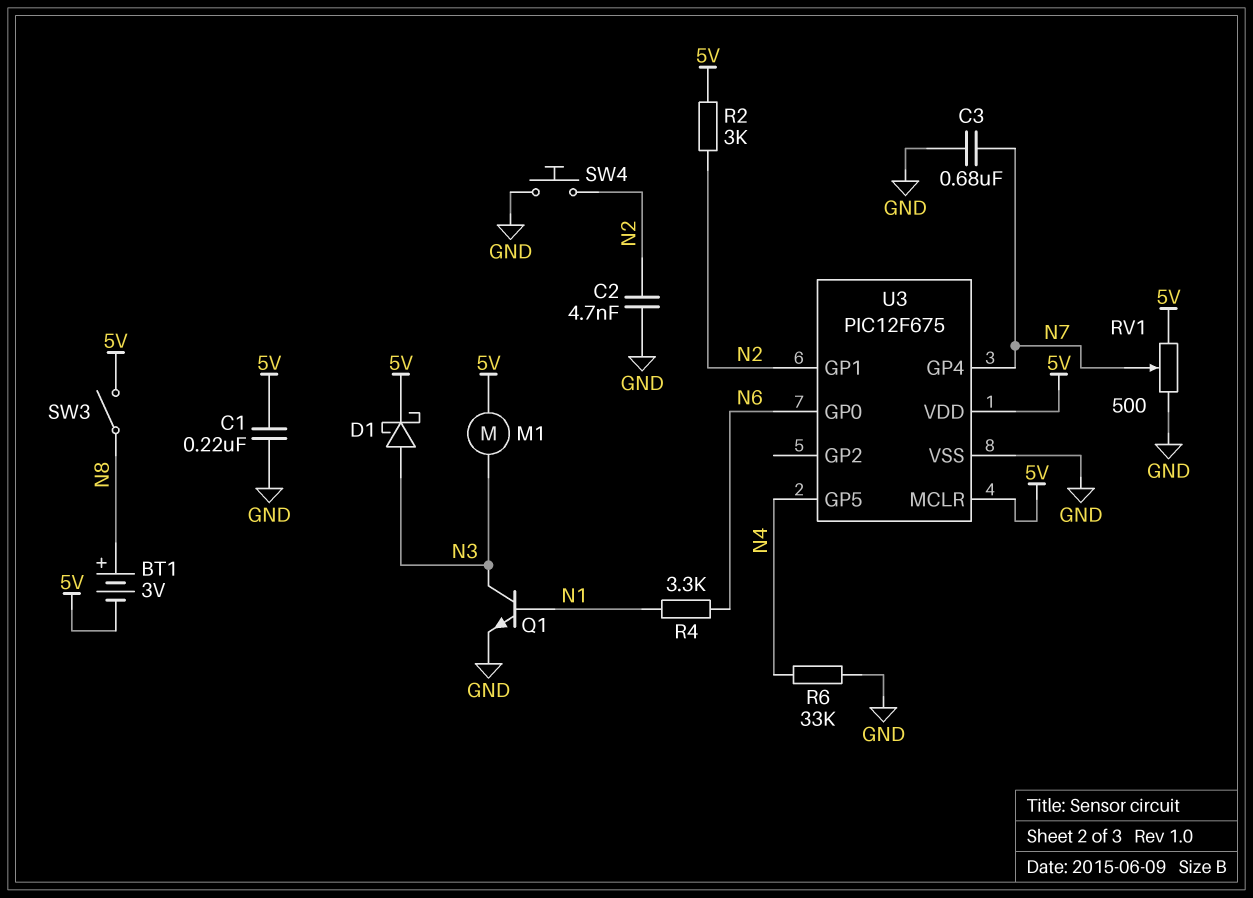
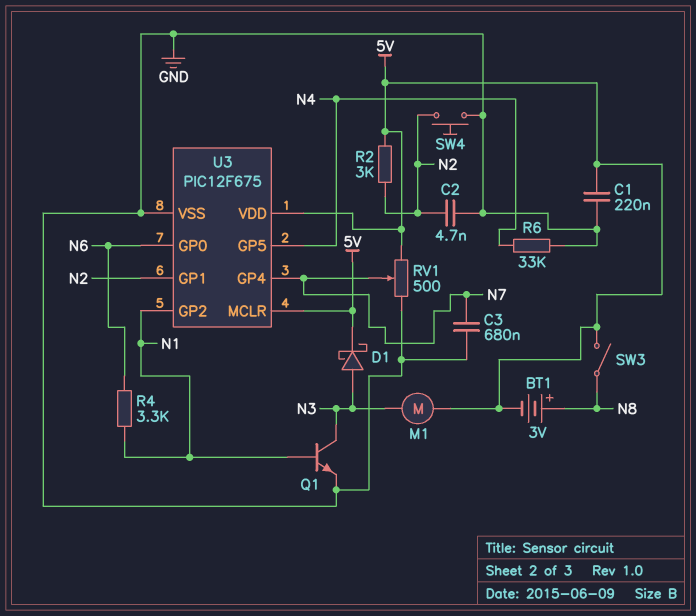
U3 pin GP2: none -> N1

